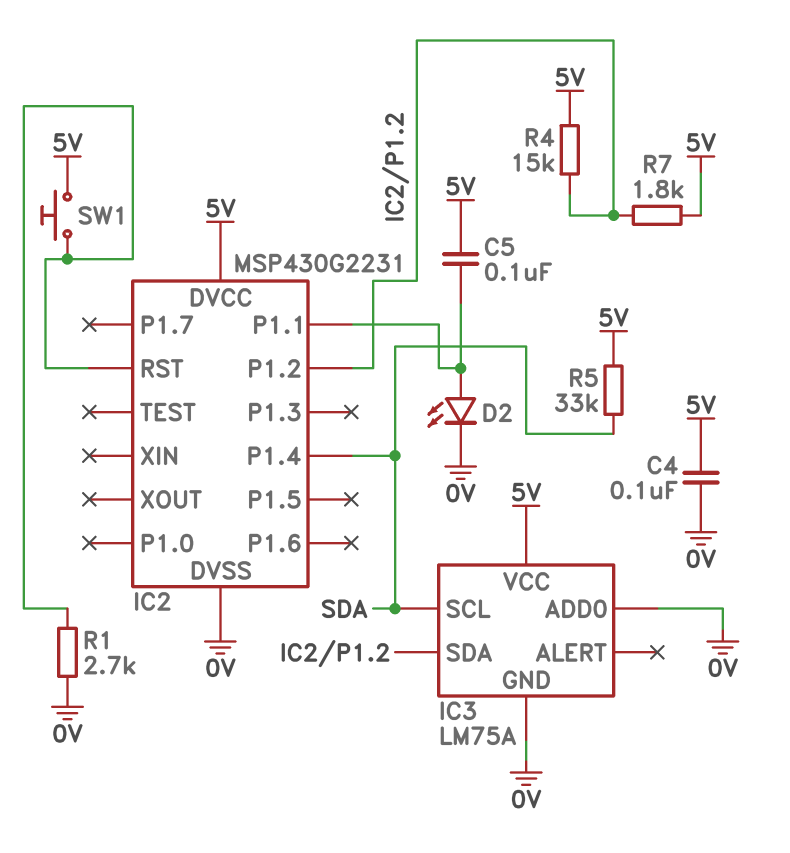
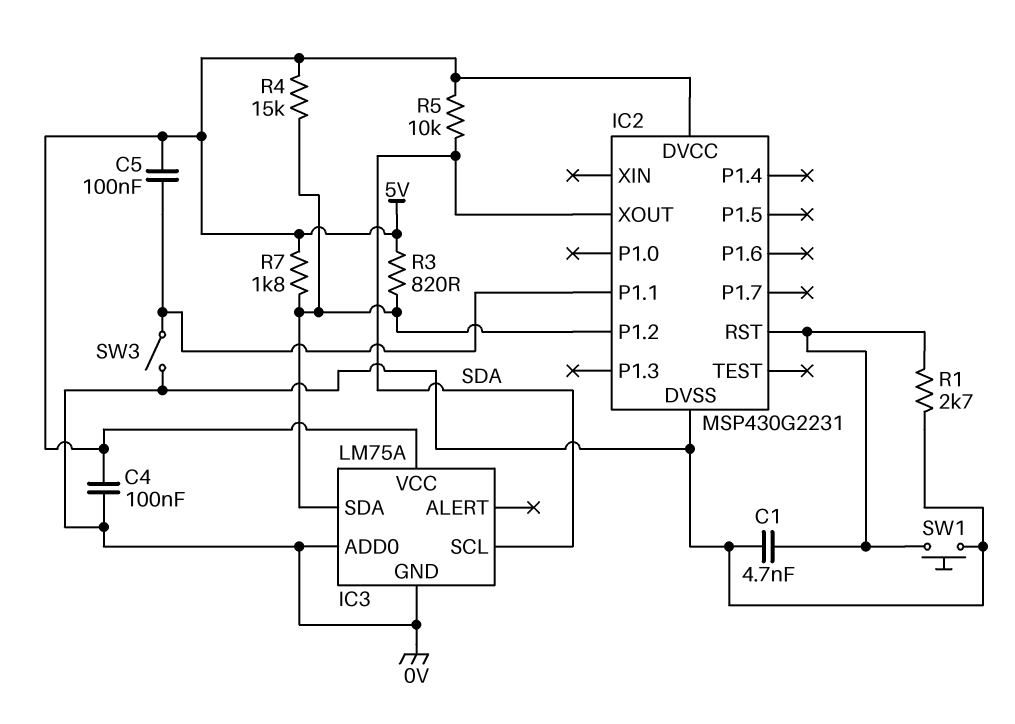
C1: none -> 4.7nF (0V, IC2/RST)
D2: LED (A IC2/P1.1, K 0V) -> none
IC2 pin P1.4: SDA -> none
IC2 pin XOUT: none -> SDA
R3: none -> 820 (5V, IC2/P1.2)
R5: 33k (5V, SDA) -> 10k (5V, SDA)
SW1: button (5V, IC2/RST) -> button (0V, IC2/RST)
SW3: none -> switch (0V, IC2/P1.1)

